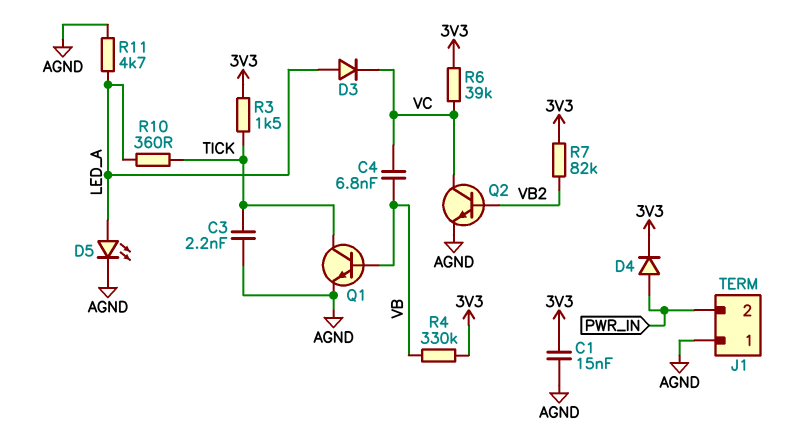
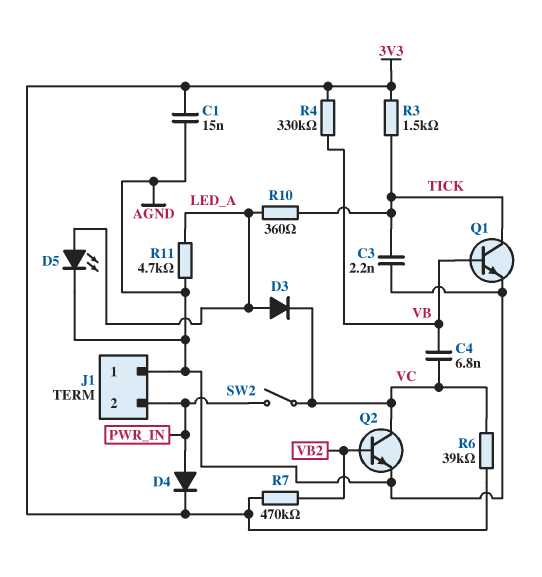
R7: 82k (3V3, VB2) -> 470k (3V3, VB2)
SW2: none -> switch (PWR_IN, VC)

